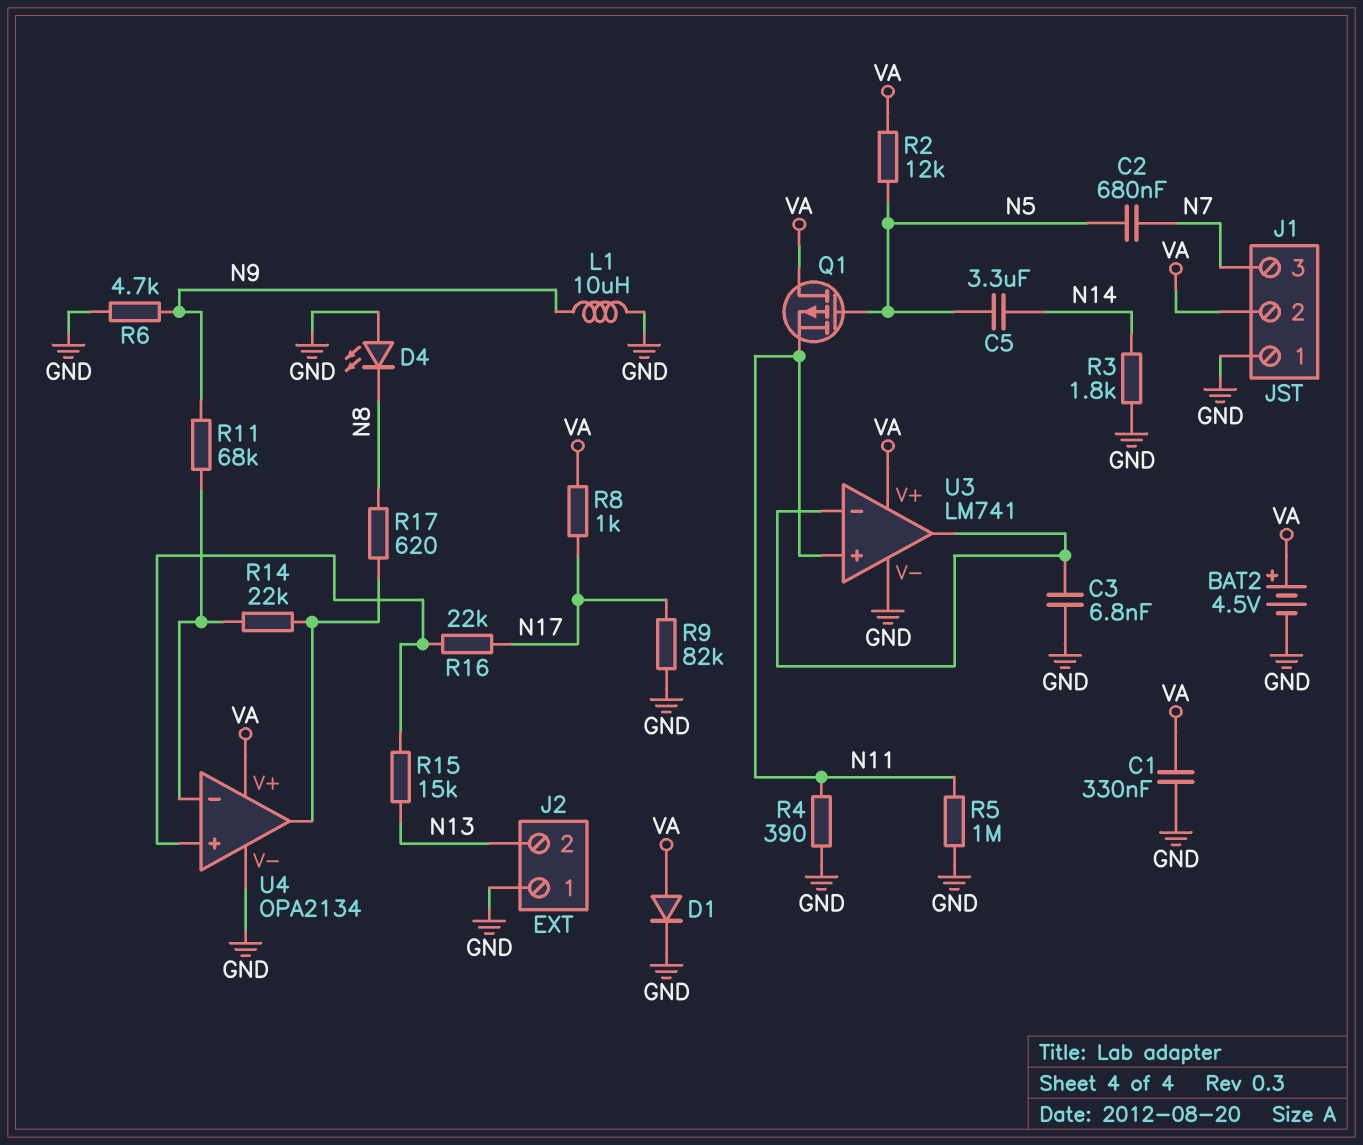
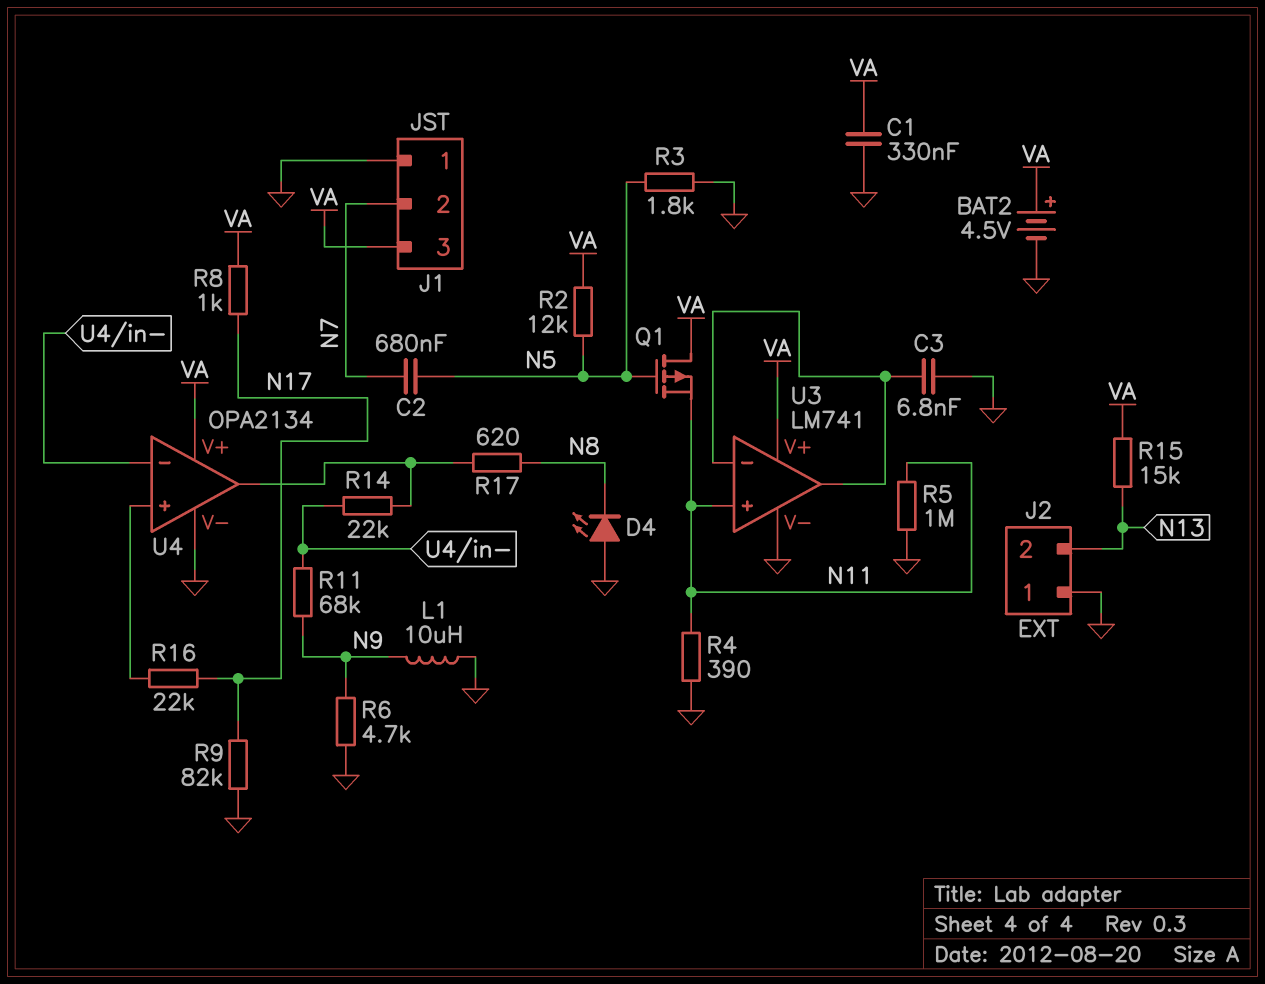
C5: 3.3uF (N5, N14) -> none
D1: diode (A VA, K GND) -> none
J1 pin 2: VA -> N7
J1 pin 3: N7 -> VA
R3: 1.8k (GND, N14) -> 1.8k (GND, N5)
R15: 15k (N13, U4/in+) -> 15k (N13, VA)

